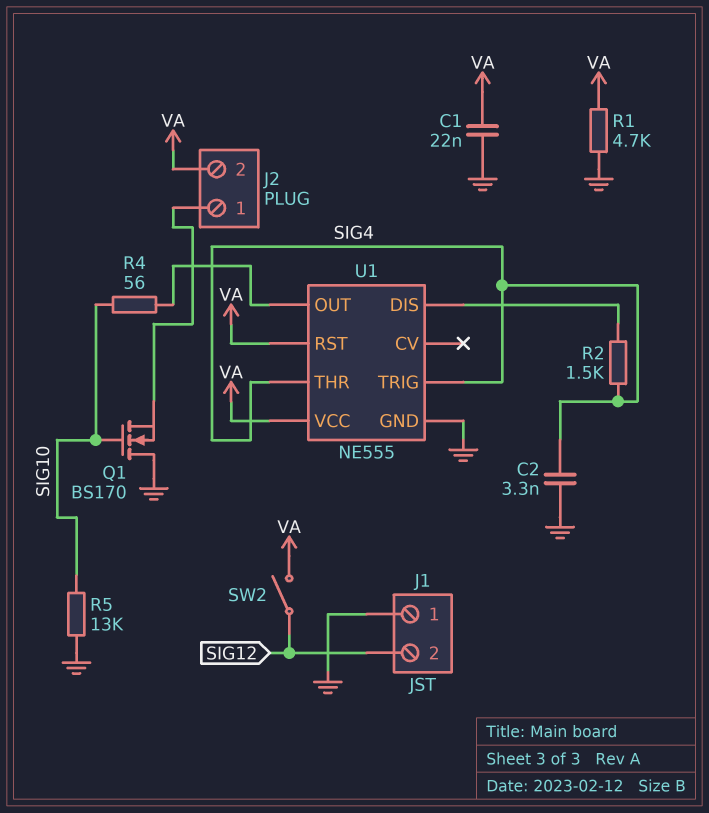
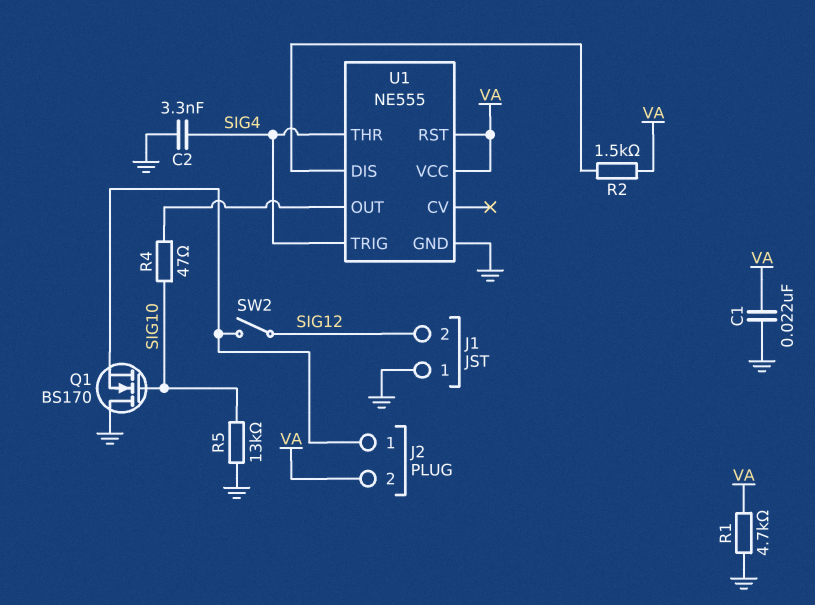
R2: 1.5k (SIG4, U1/DIS) -> 1.5k (U1/DIS, VA)
R4: 56 (SIG10, U1/OUT) -> 47 (SIG10, U1/OUT)
SW2: switch (SIG12, VA) -> switch (J2/1, SIG12)

